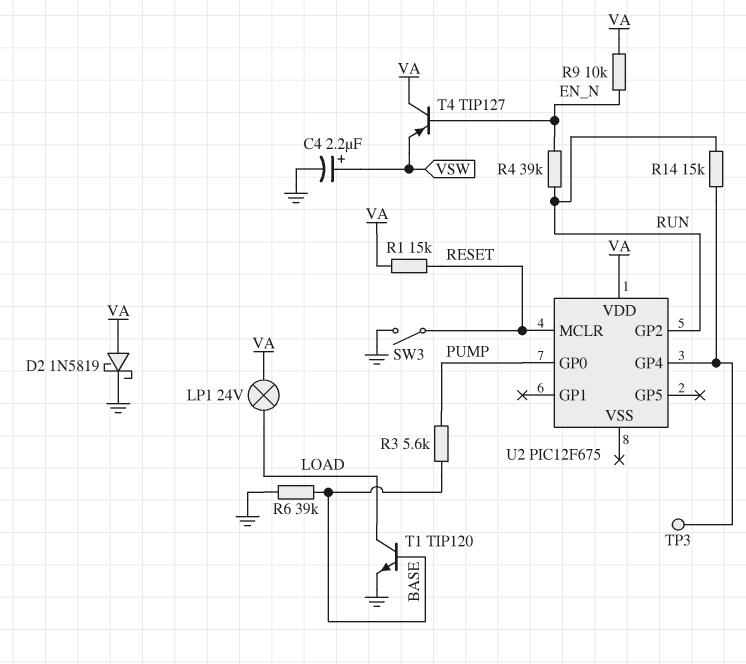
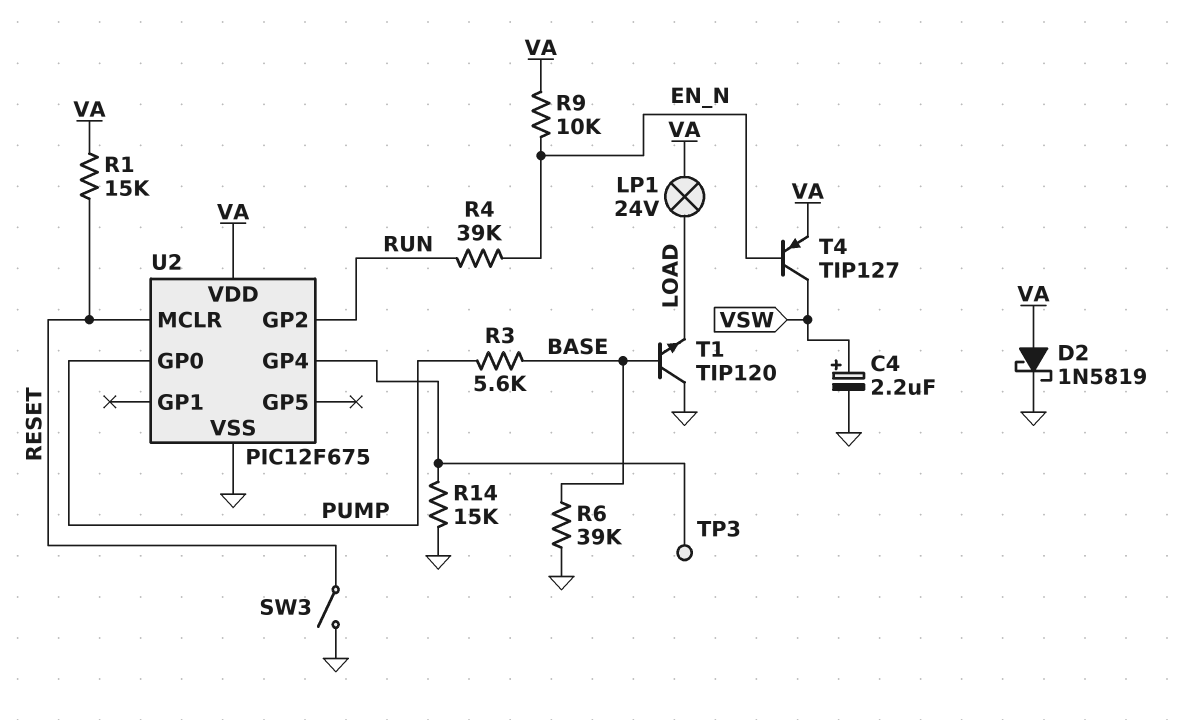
R14: 15k (RUN, U2/GP4) -> 15k (GND, U2/GP4)
T1: NPN TIP120 (B BASE, C LOAD, E GND) -> NPN TIP120 (B BASE, C GND, E LOAD)
T4: PNP TIP127 (B EN_N, C VA, E VSW) -> PNP TIP127 (B EN_N, C VSW, E VA)
U2 pin VSS: none -> GND

